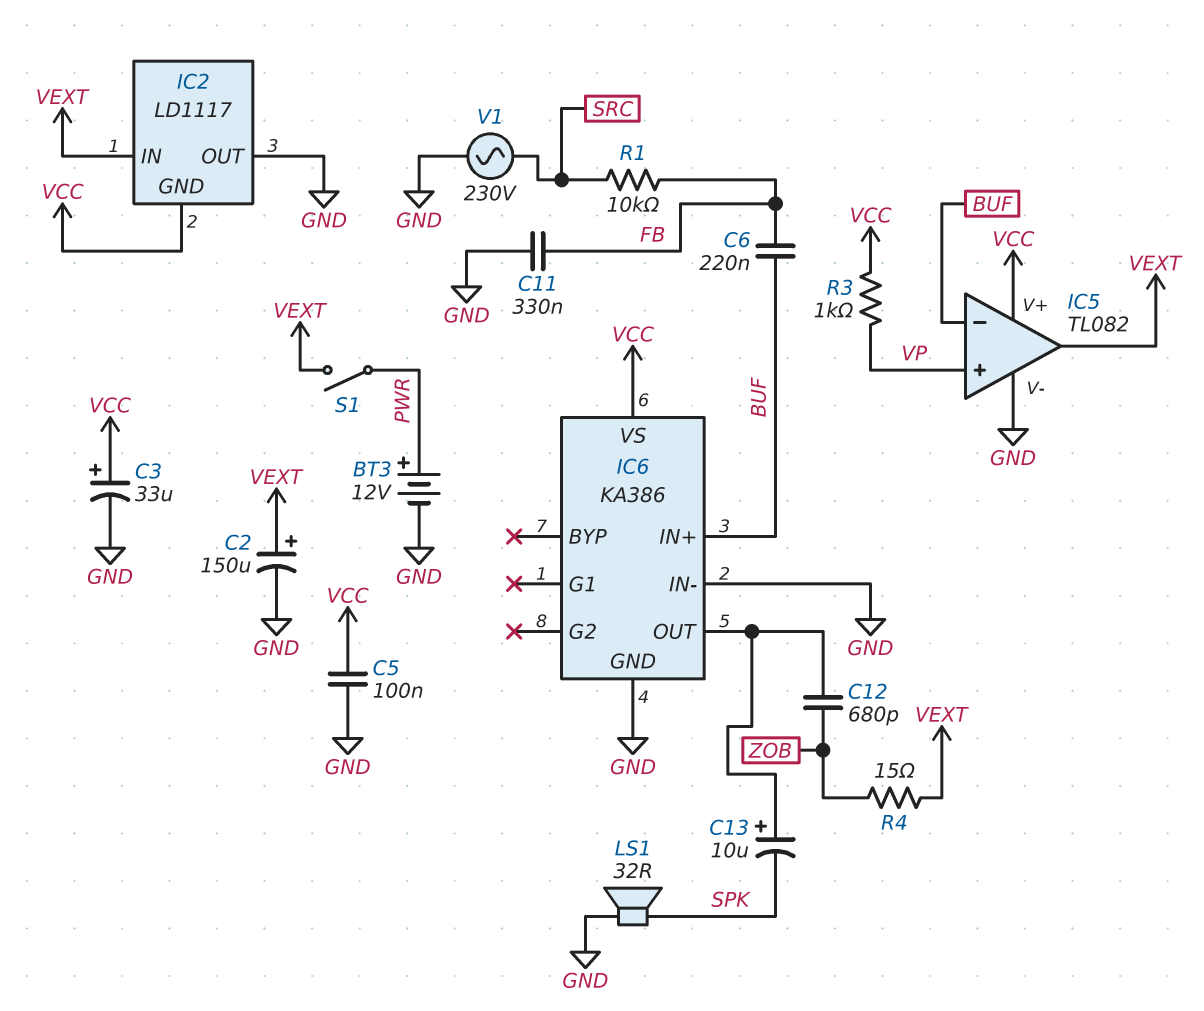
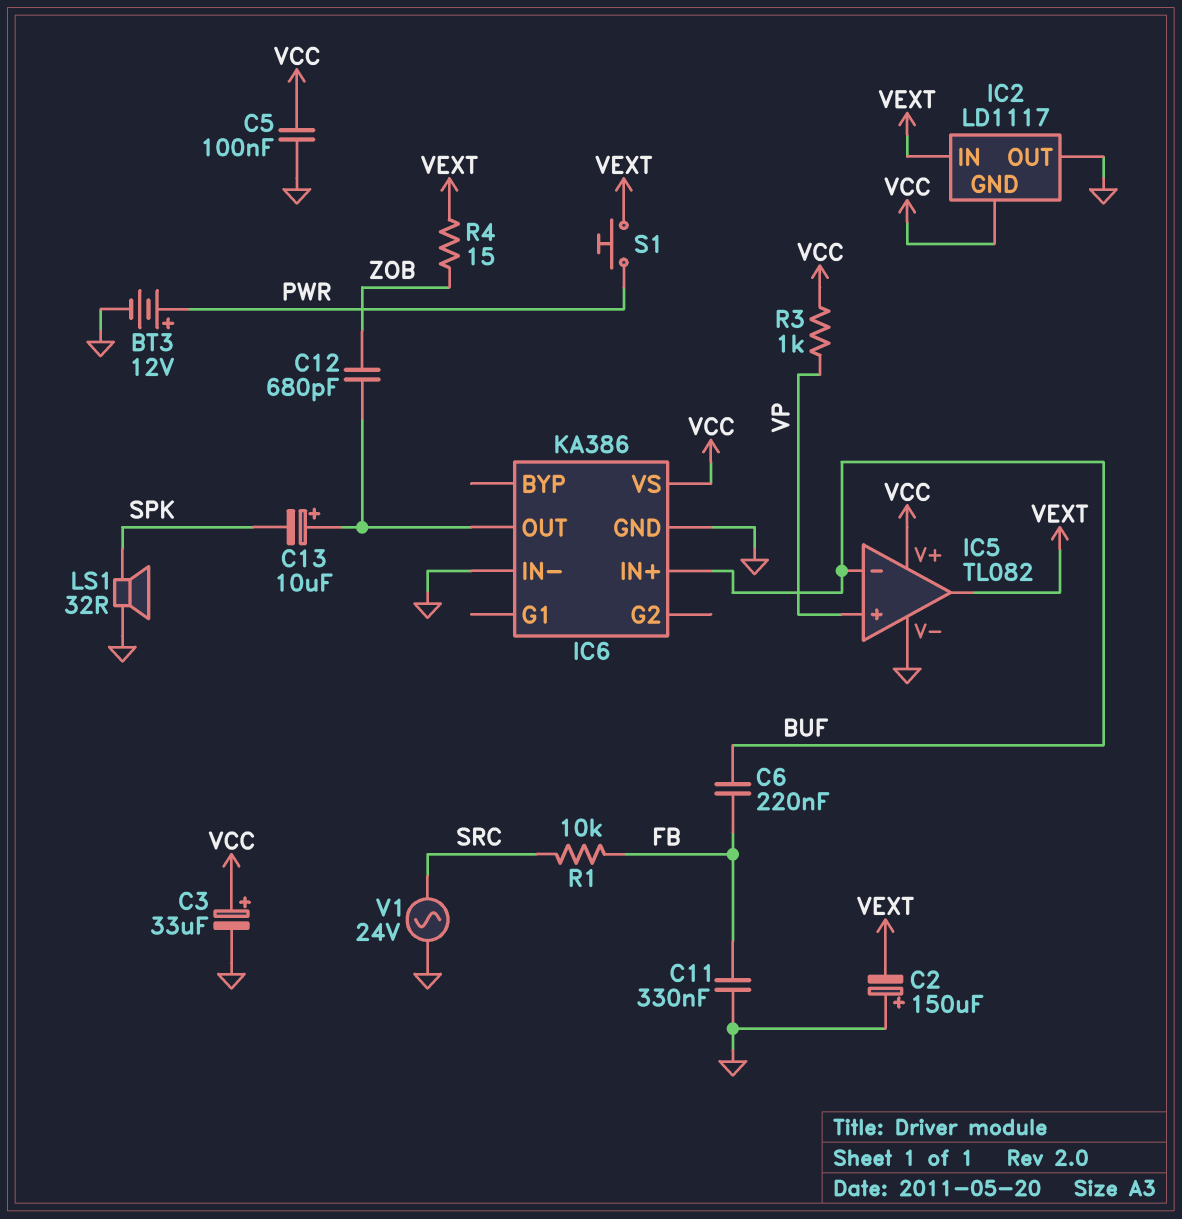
C2: 150uF (plus VEXT, minus GND) -> 150uF (plus GND, minus VEXT)
S1: switch (PWR, VEXT) -> button (PWR, VEXT)
V1: AC 230V (GND, SRC) -> AC 24V (GND, SRC)

